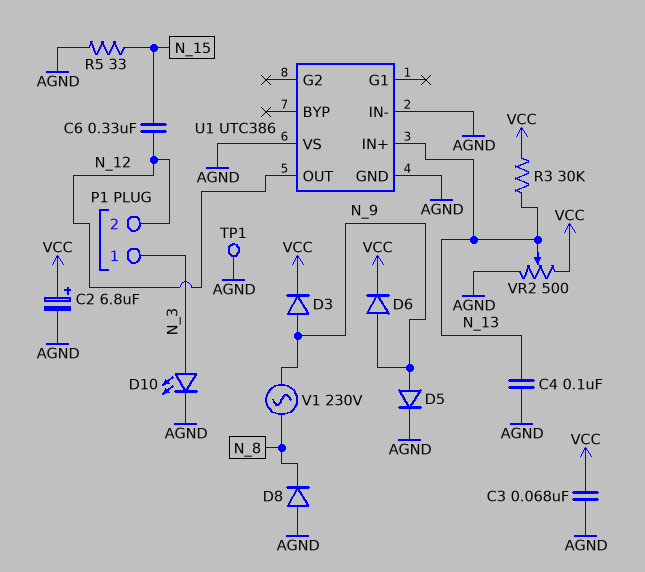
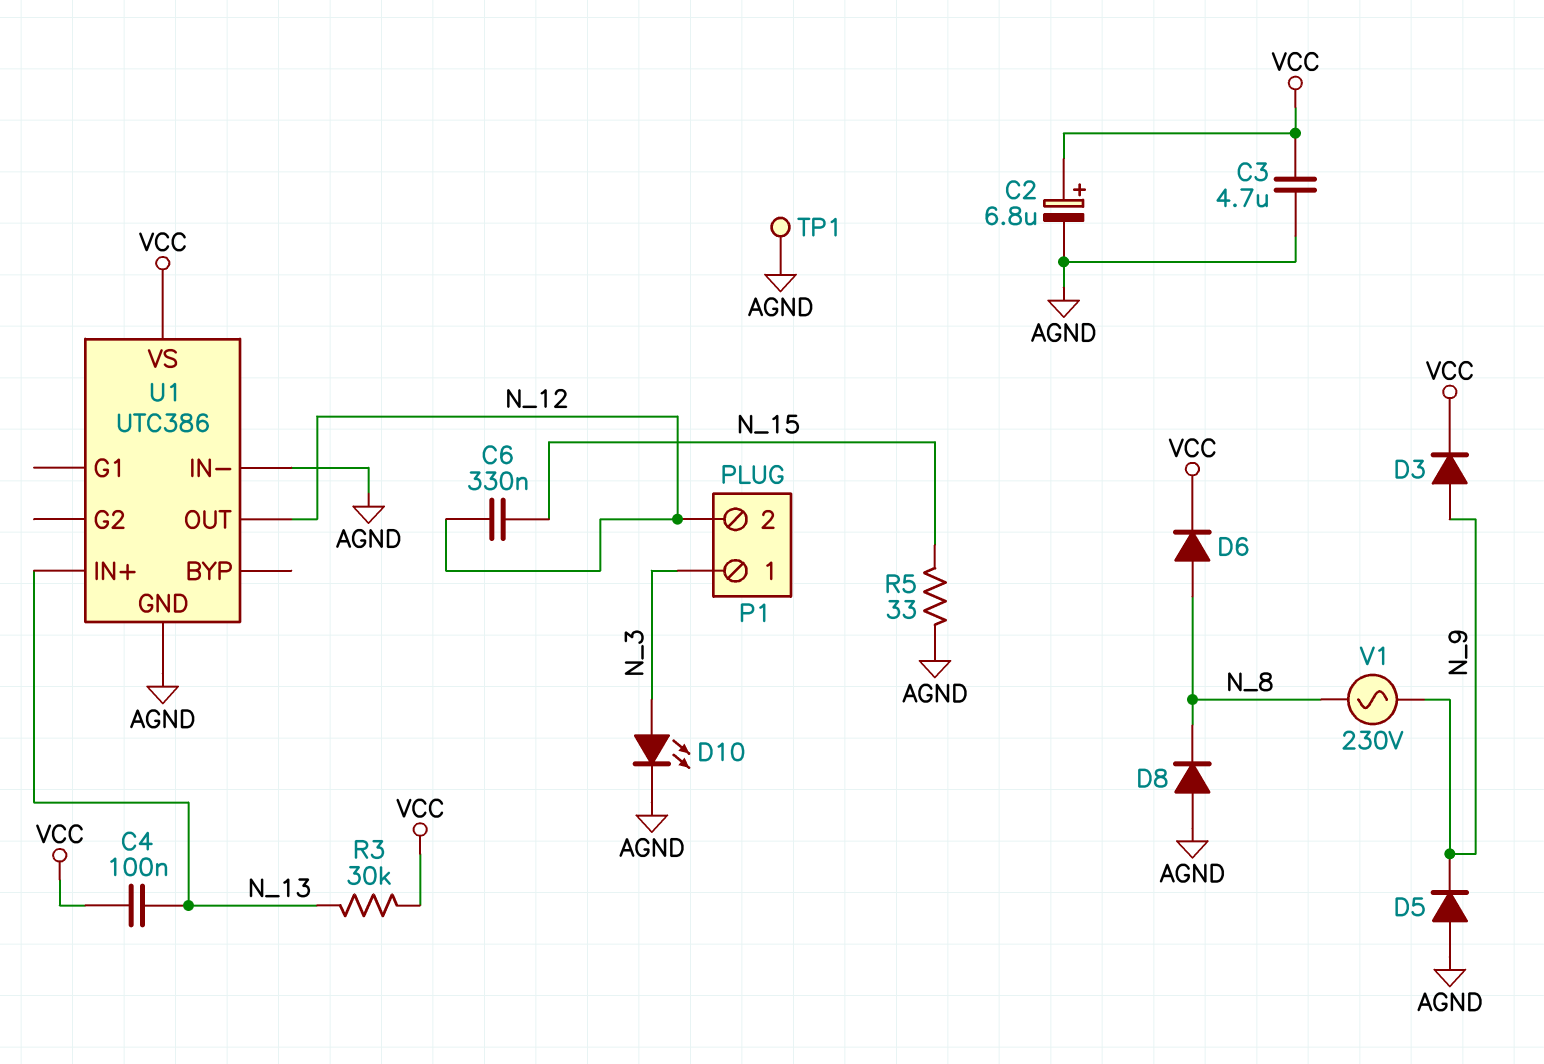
C3: 68nF (AGND, VCC) -> 4.7uF (AGND, VCC)
C4: 100nF (AGND, N_13) -> 100nF (N_13, VCC)
D5: diode (A N_9, K AGND) -> diode (A AGND, K N_9)
D6: diode (A N_9, K VCC) -> diode (A N_8, K VCC)
U1 pin VS: AGND -> VCC
VR2: 500 (AGND, VCC, wiper N_13) -> none

